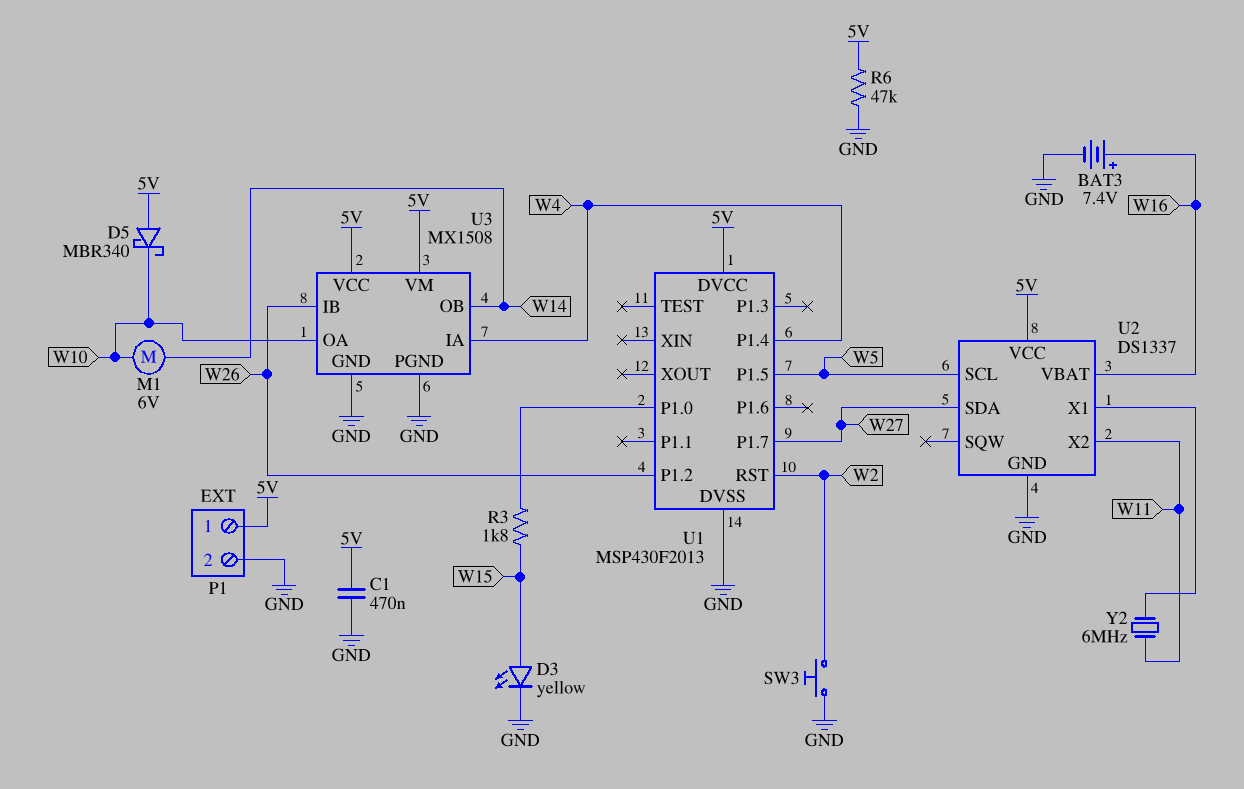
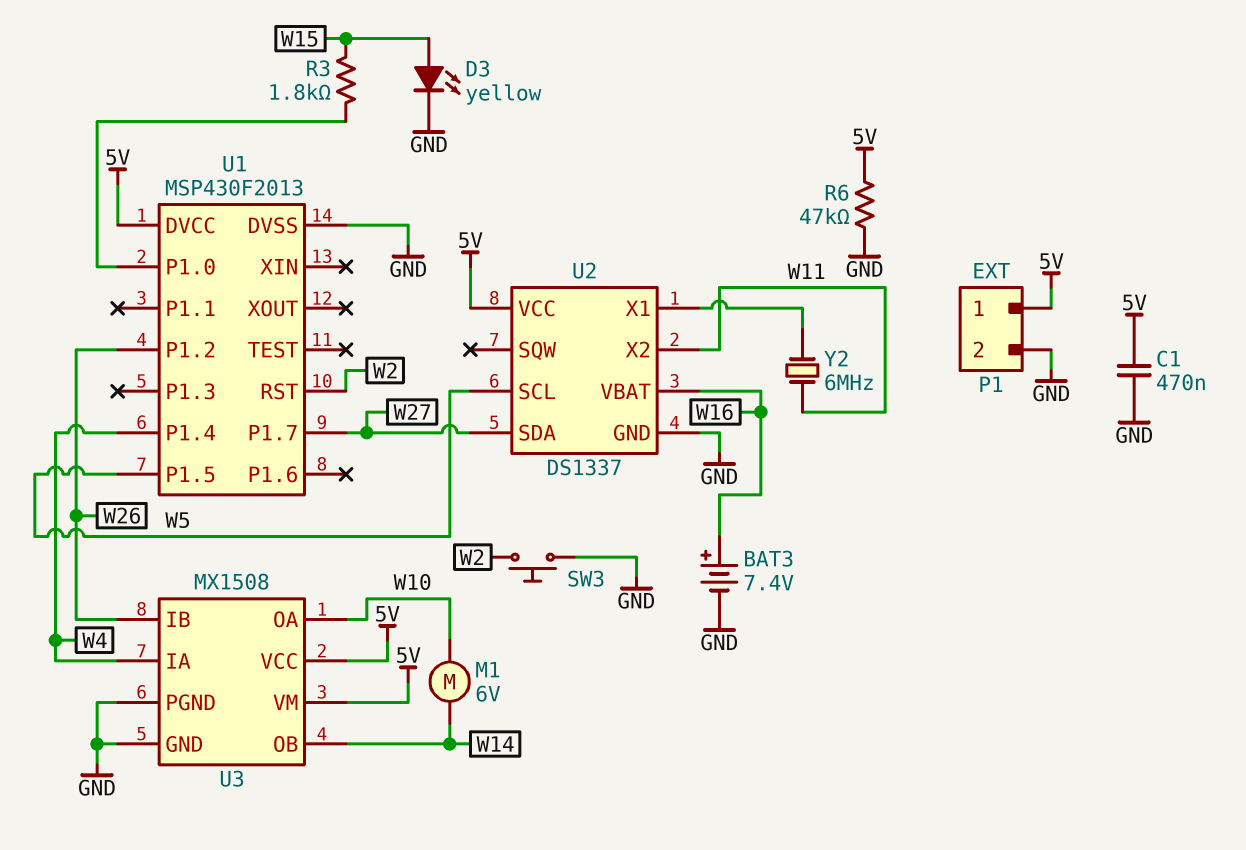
D5: schottky MBR340 (A 5V, K W10) -> none

